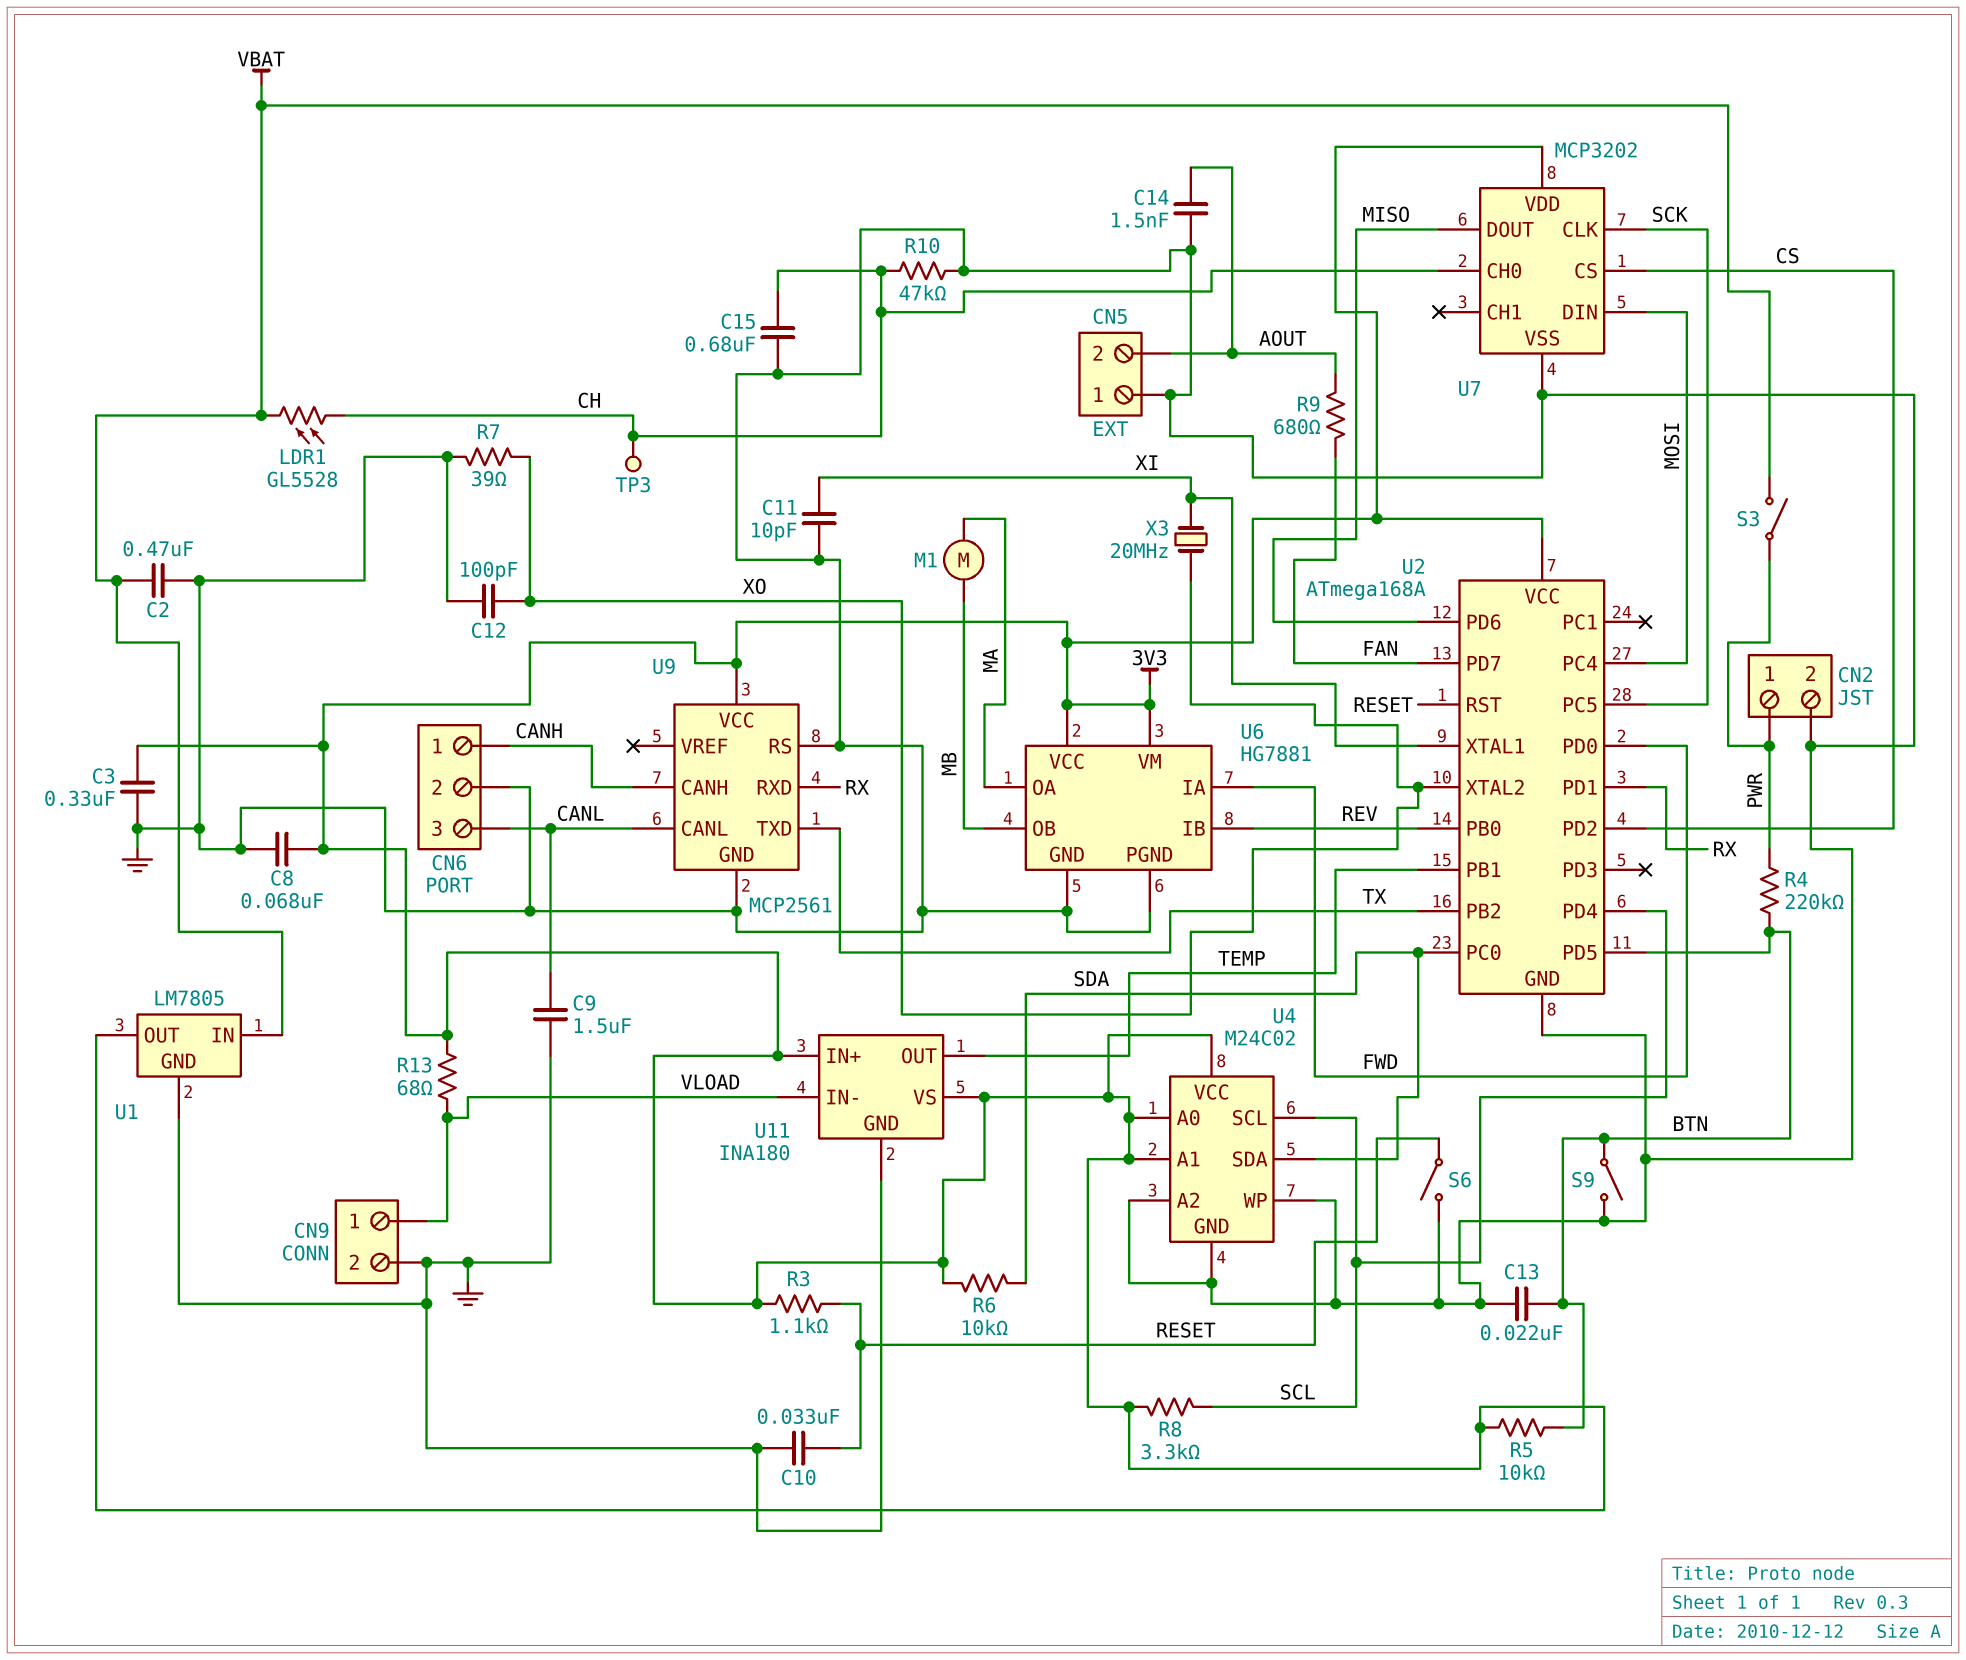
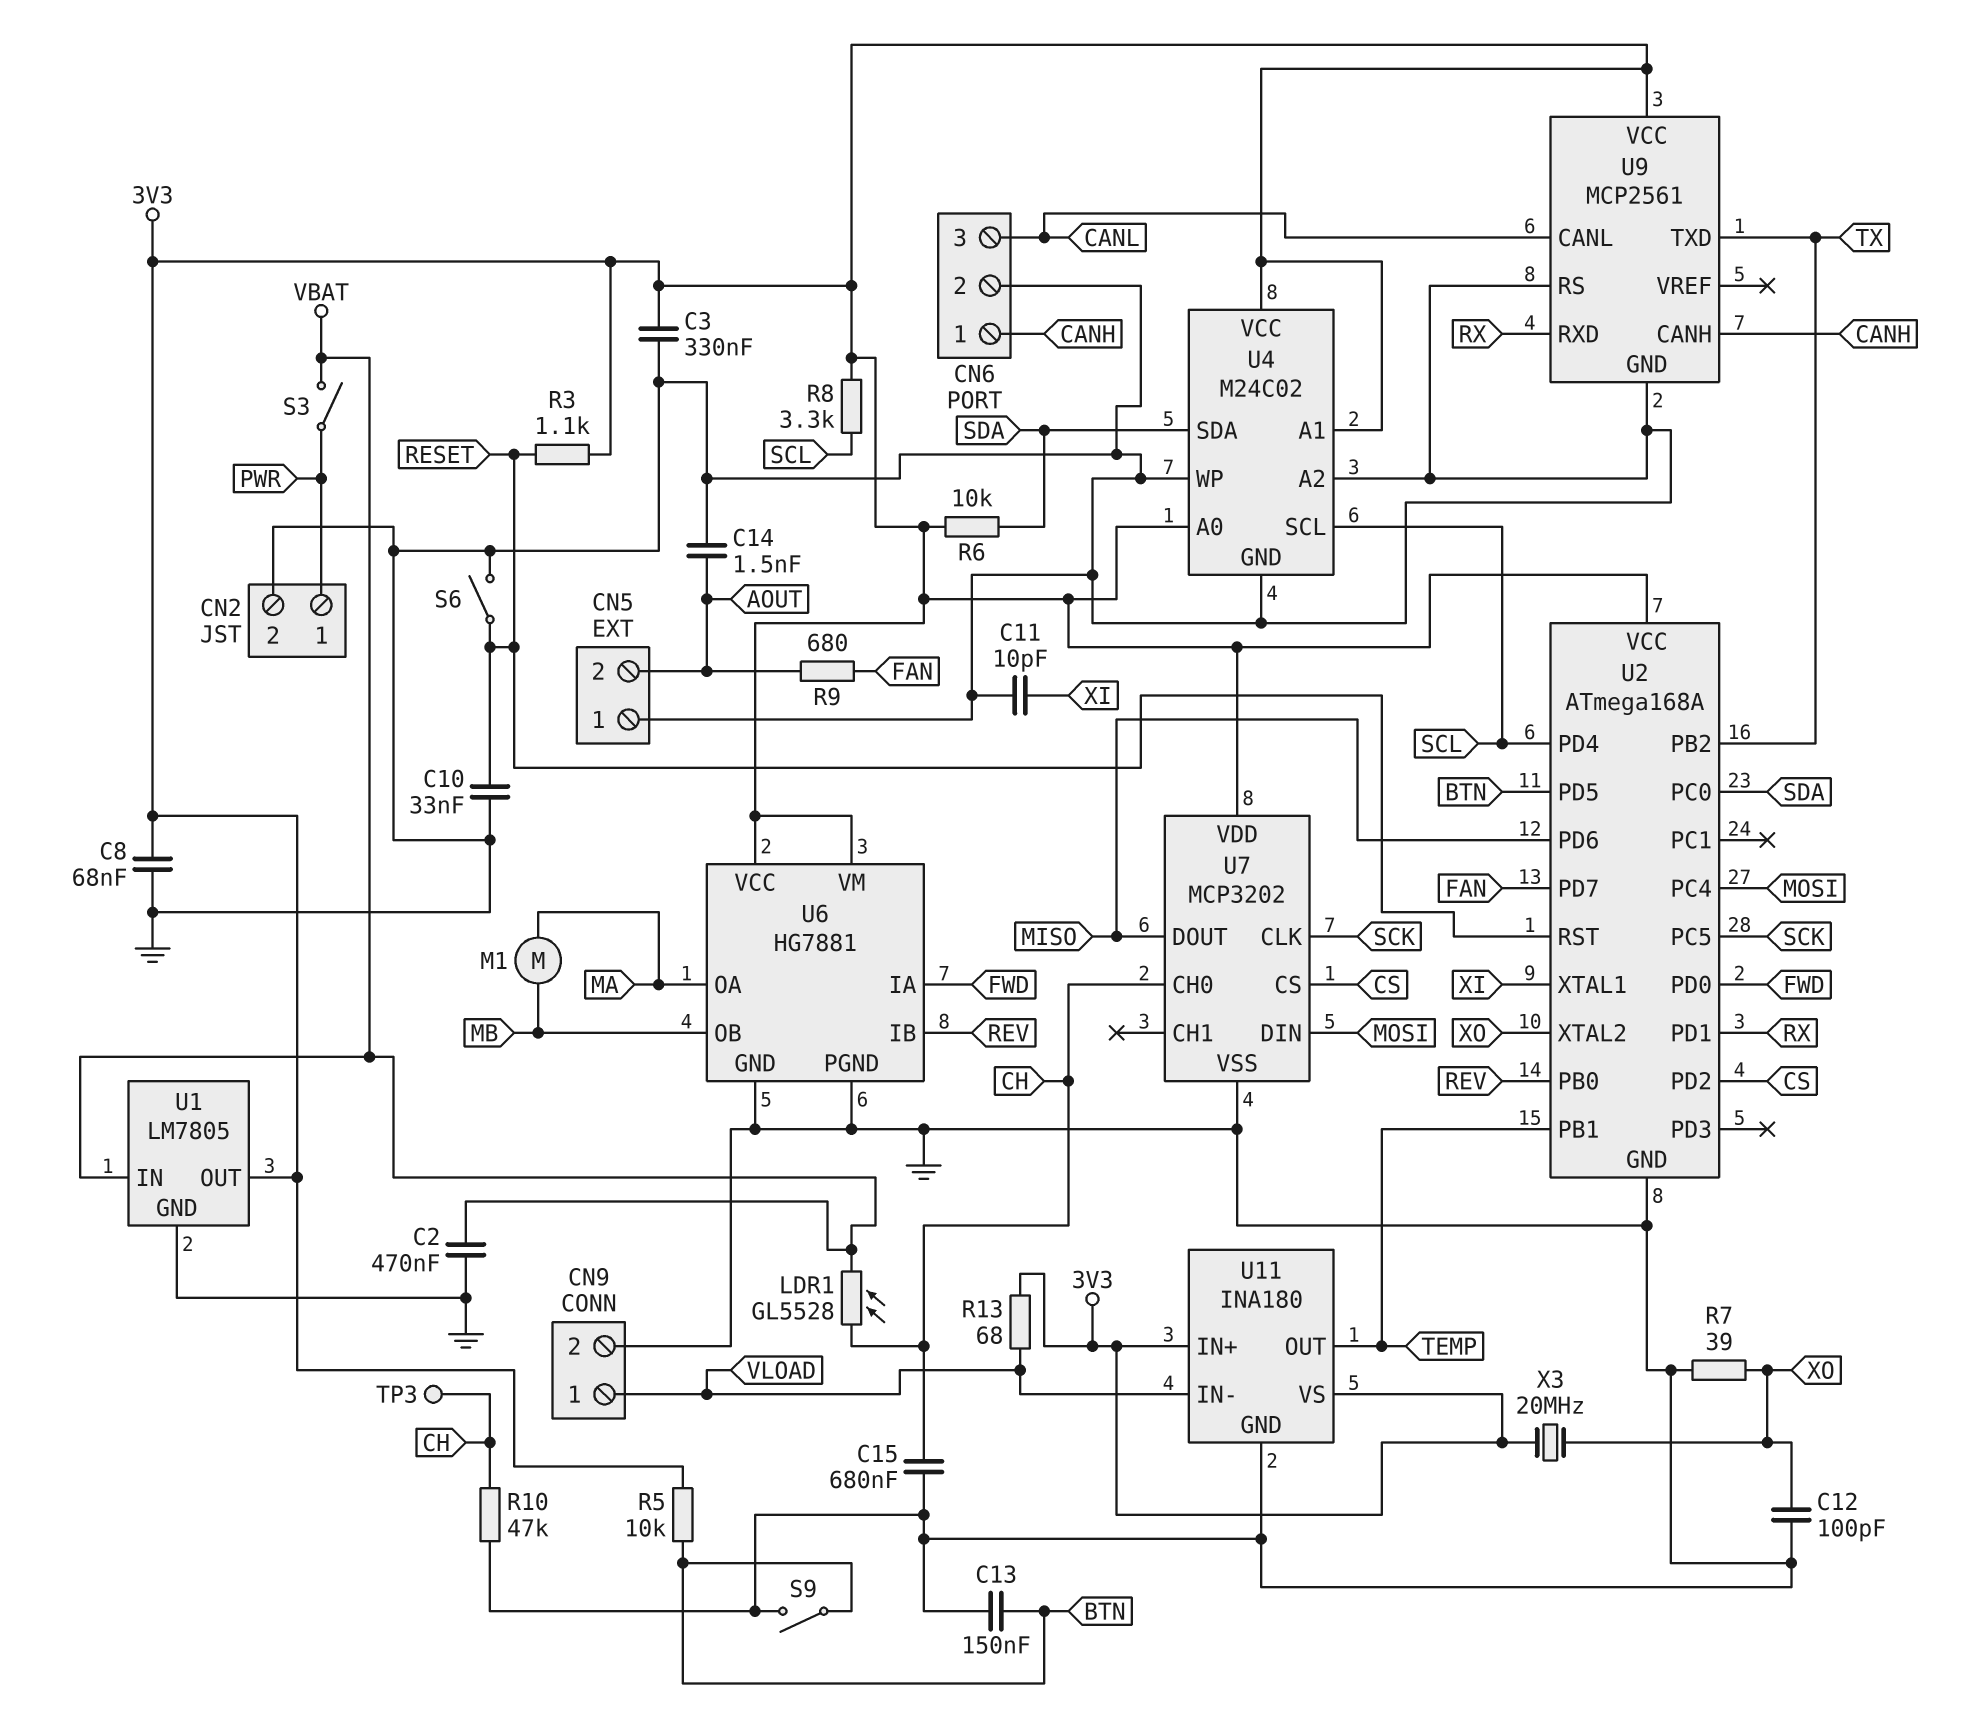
C9: 1.5uF (CANL, GND) -> none
C13: 22nF (BTN, GND) -> 150nF (BTN, GND)
R4: 220k (BTN, PWR) -> none
X3: 20MHz (XI, XO) -> 20MHz (3V3, XO)

